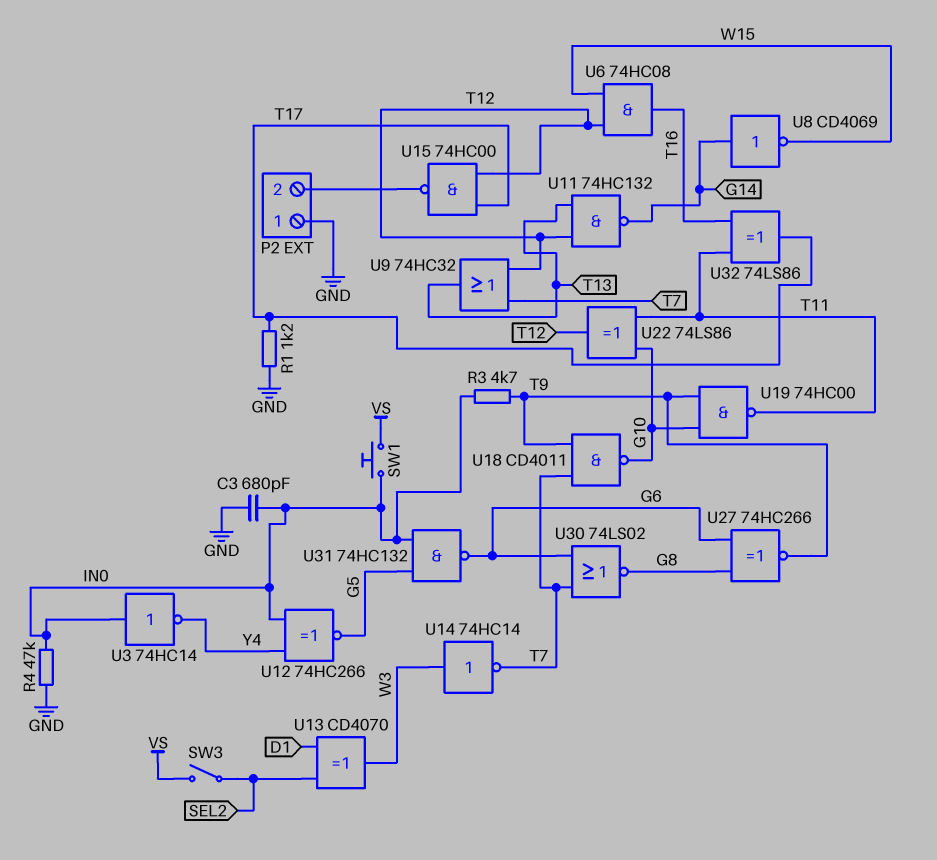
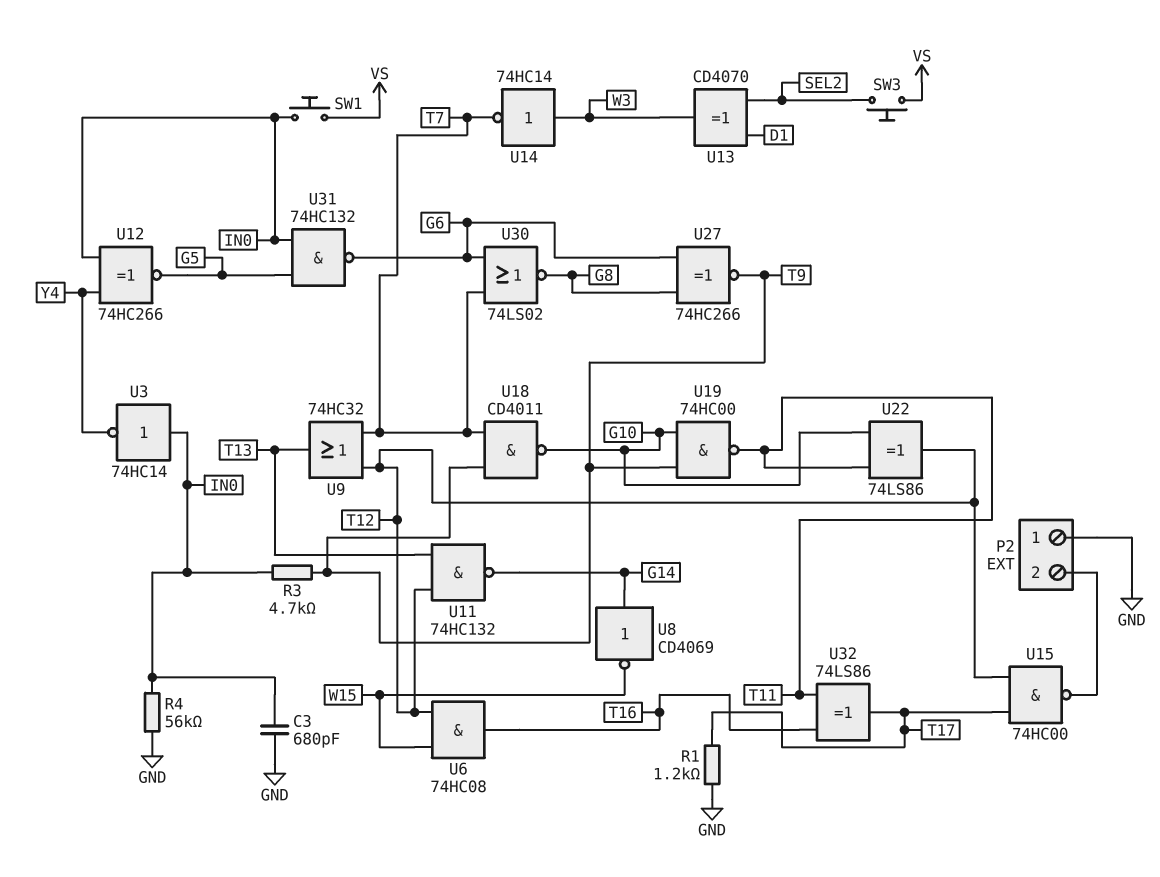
R4: 47k (GND, IN0) -> 56k (GND, IN0)
SW3: switch (SEL2, VS) -> button (SEL2, VS)

